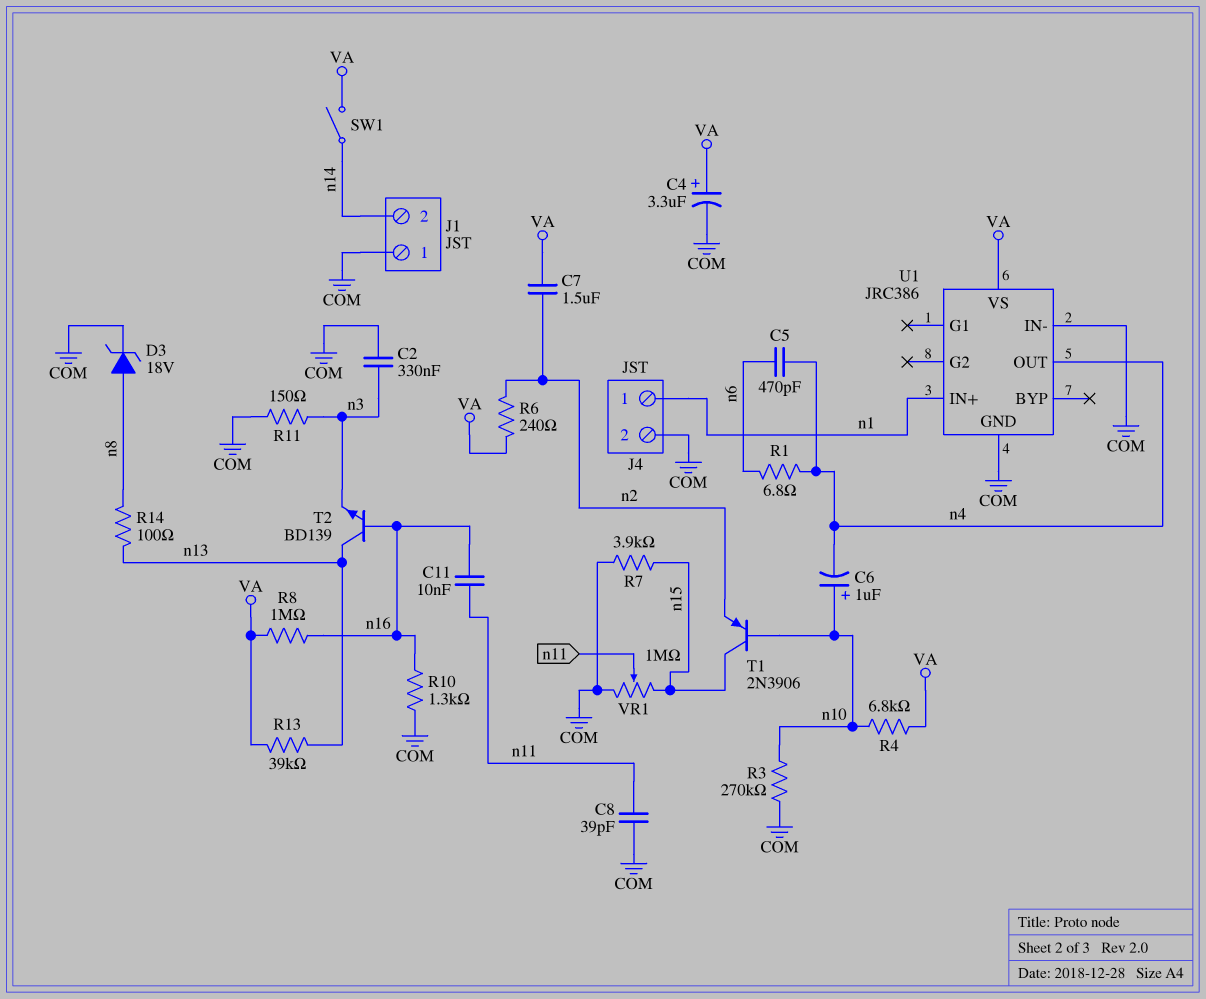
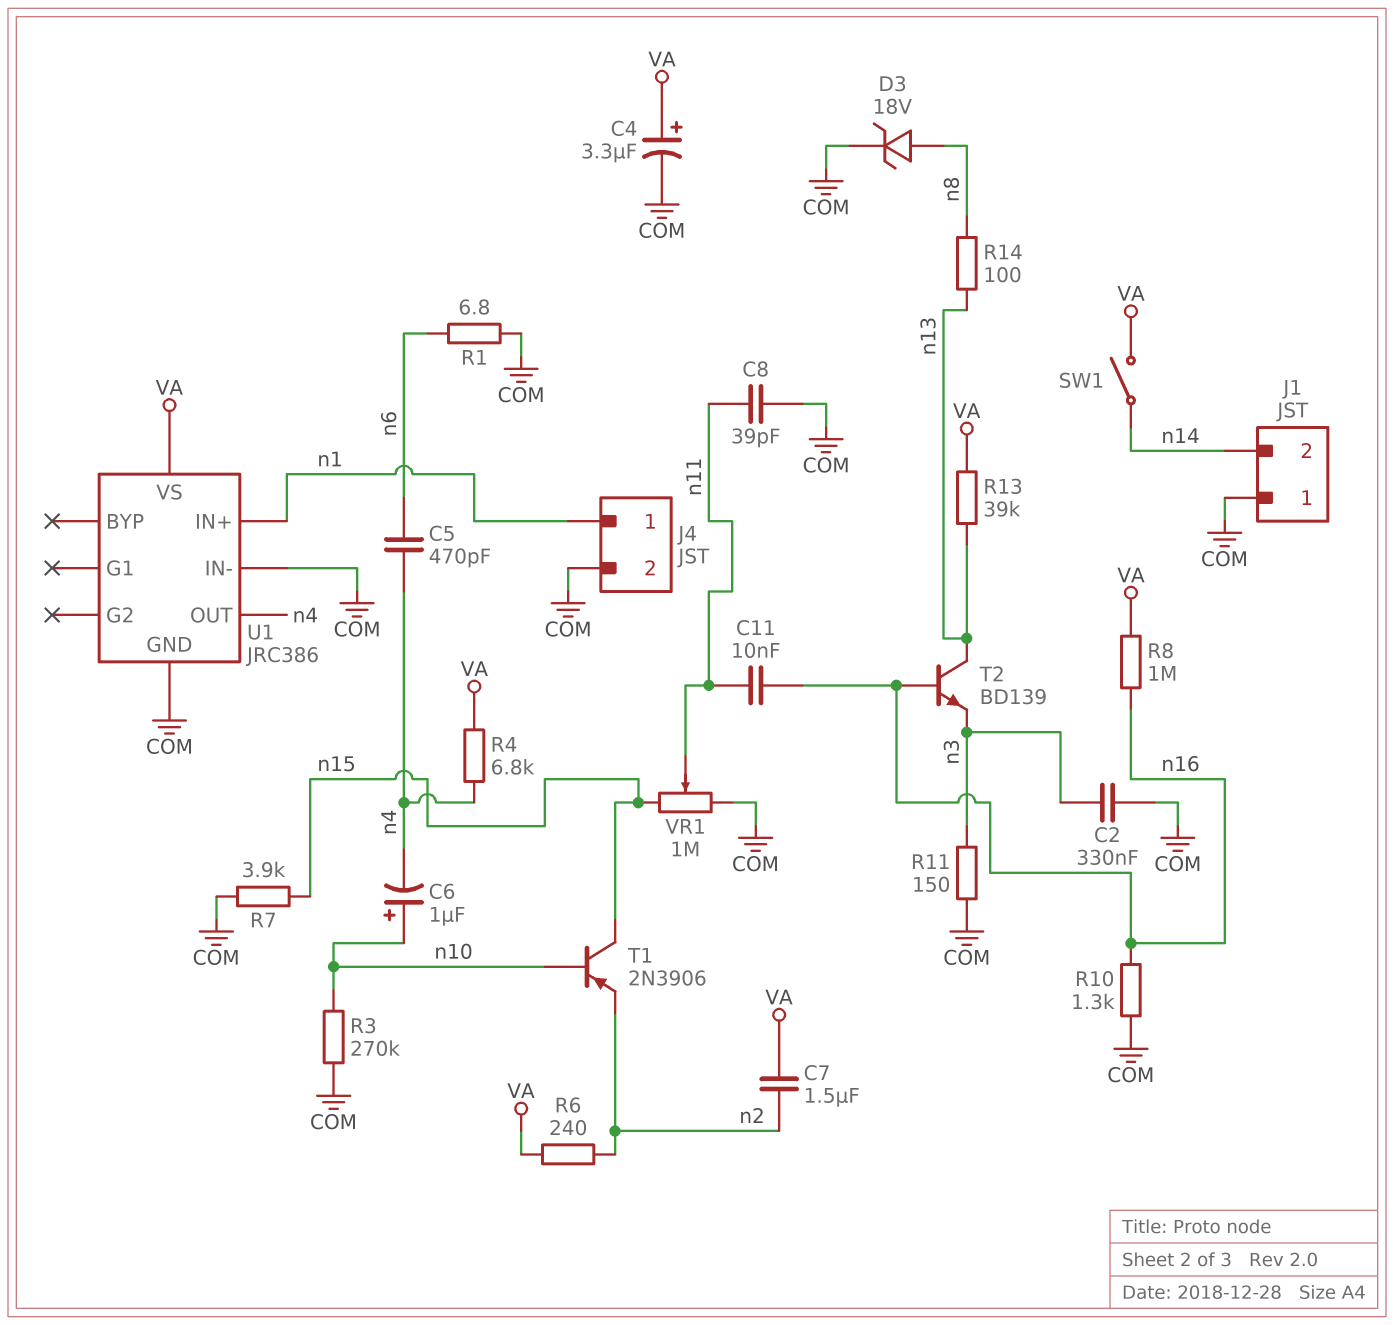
R1: 6.8 (n4, n6) -> 6.8 (COM, n6)
R4: 6.8k (VA, n10) -> 6.8k (VA, n4)

